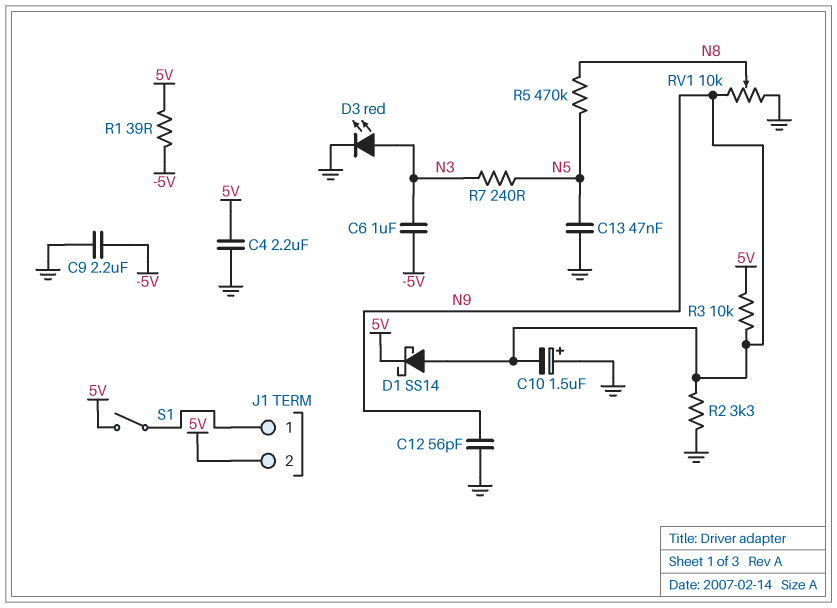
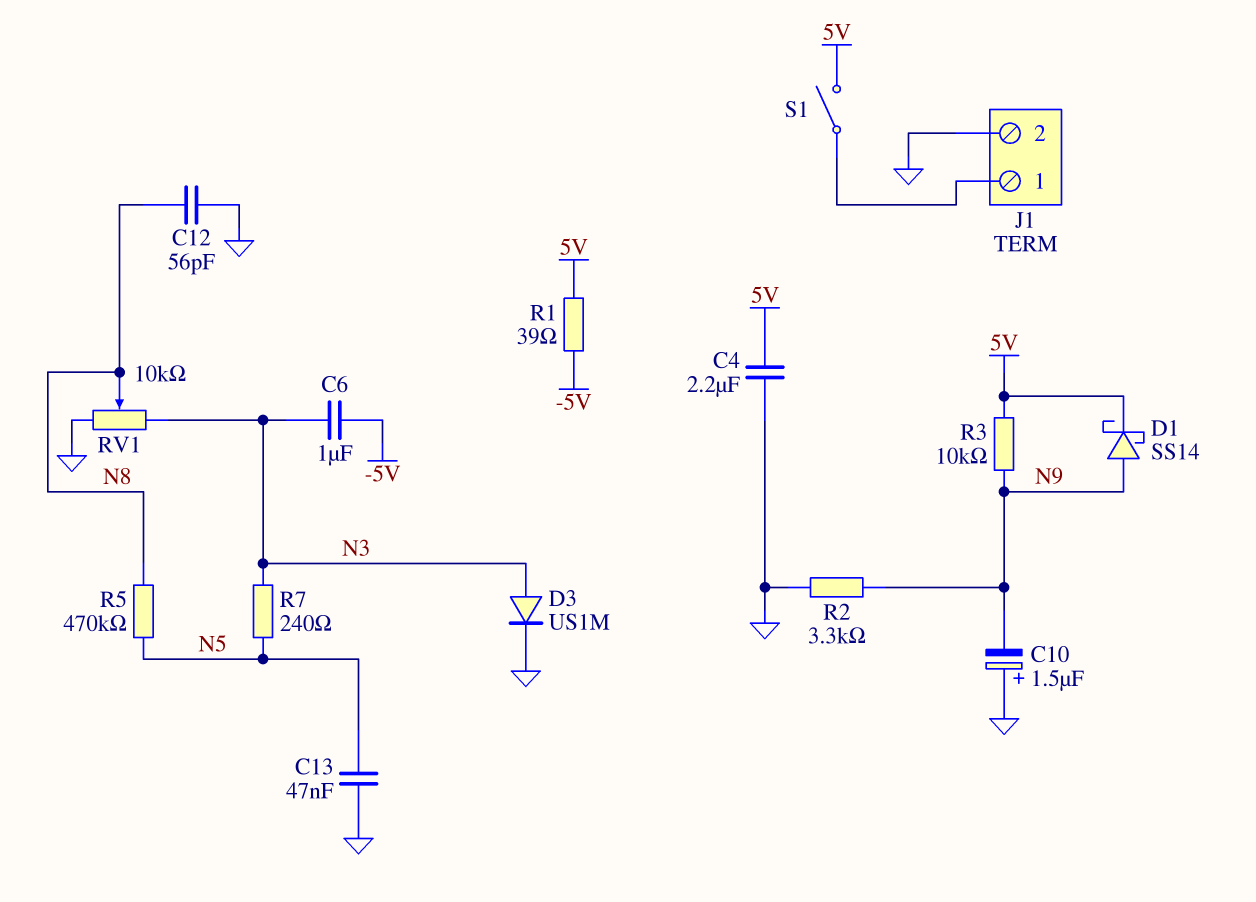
C9: 2.2uF (-5V, GND) -> none
C12: 56pF (GND, N9) -> 56pF (GND, N8)
D3: LED red (A N3, K GND) -> diode US1M (A N3, K GND)
J1 pin 2: 5V -> GND
RV1: 10k (GND, N9, wiper N8) -> 10k (GND, N3, wiper N8)

